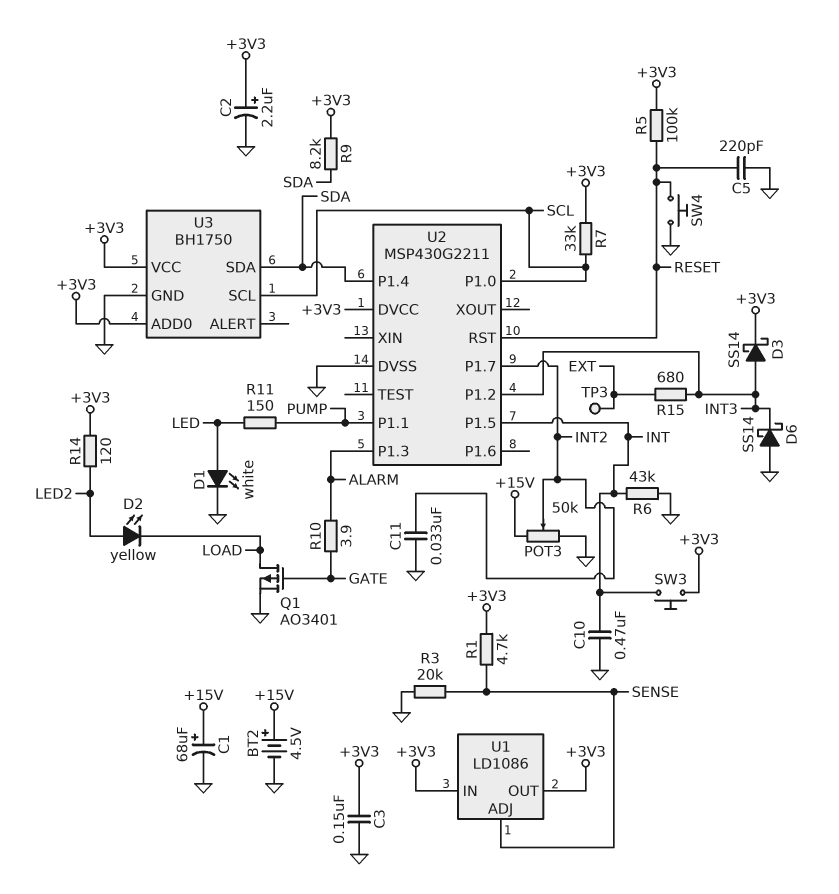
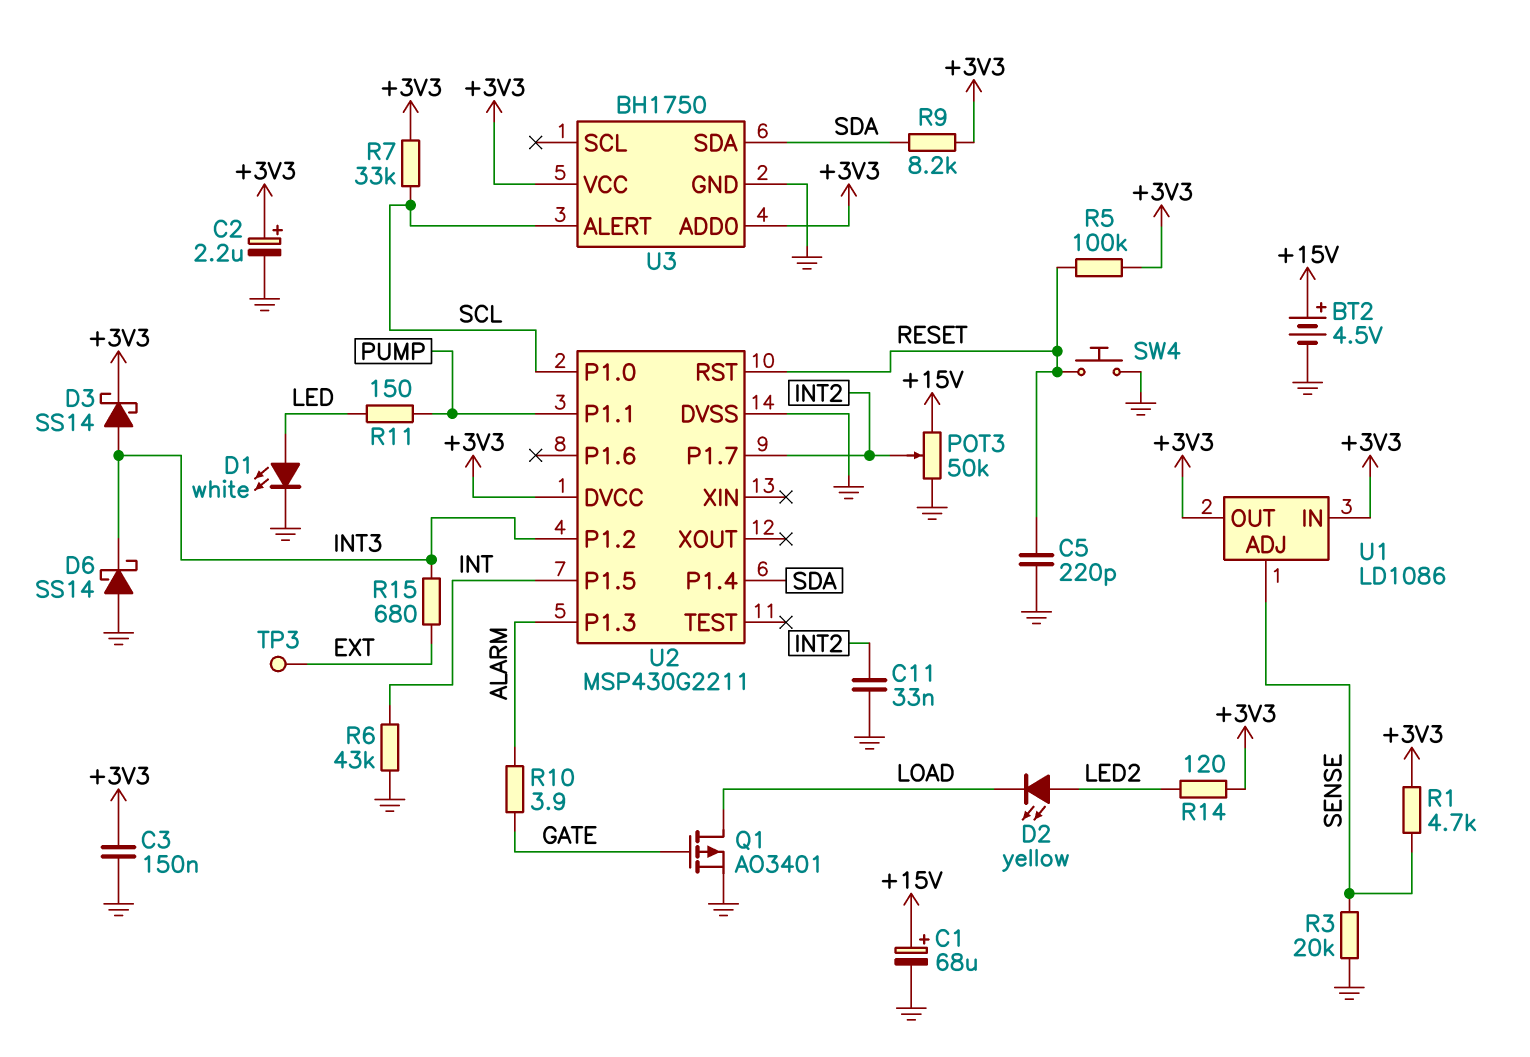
C10: 470nF (GND, INT) -> none
SW3: button (+3V3, INT) -> none
U3 pin ALERT: none -> SCL
U3 pin SCL: SCL -> none

